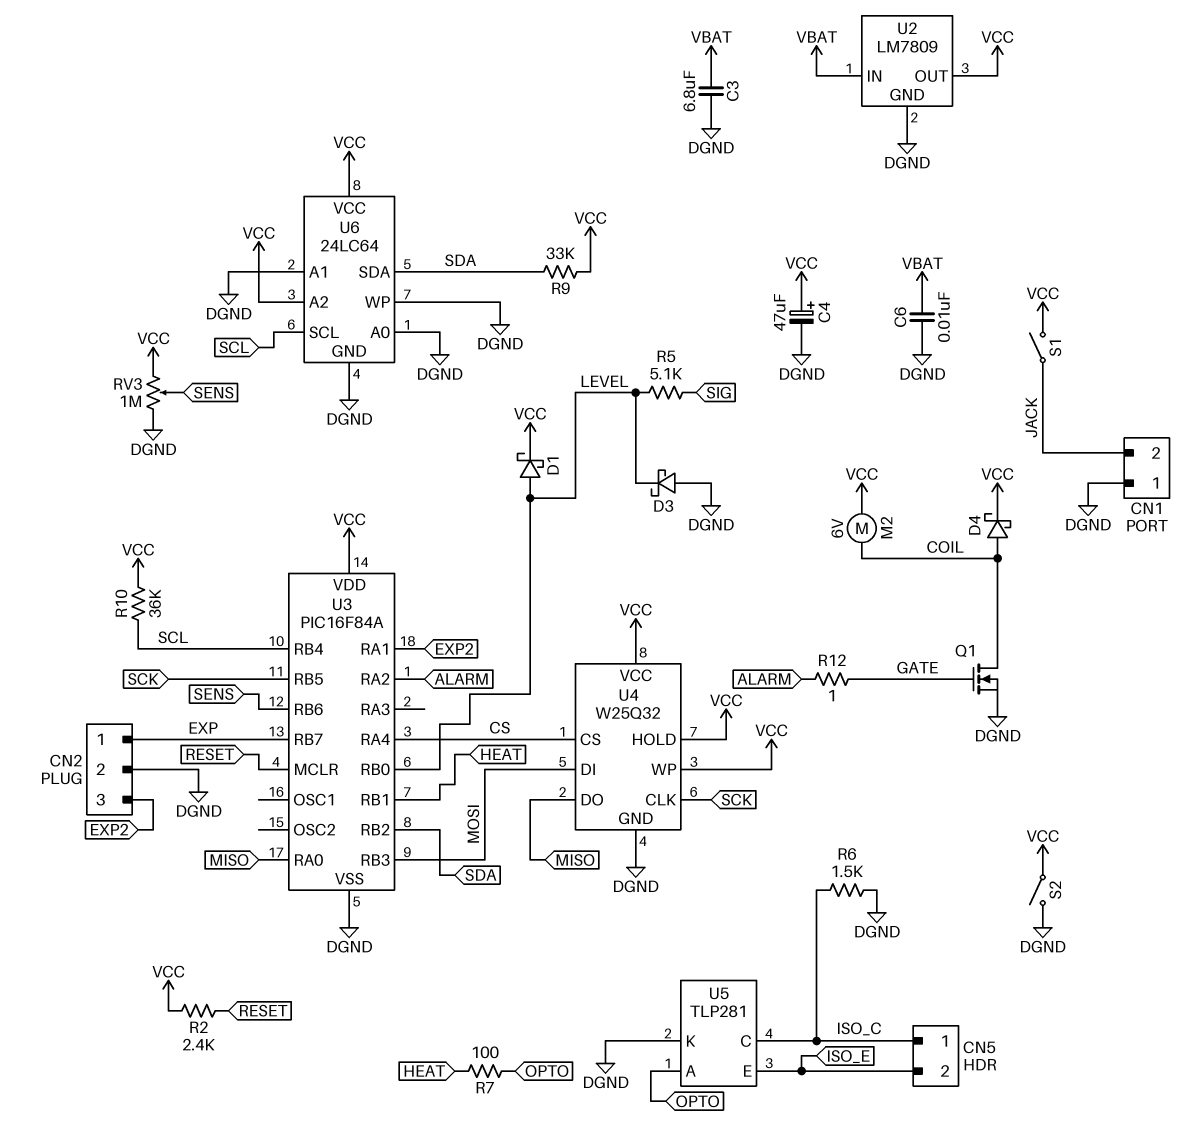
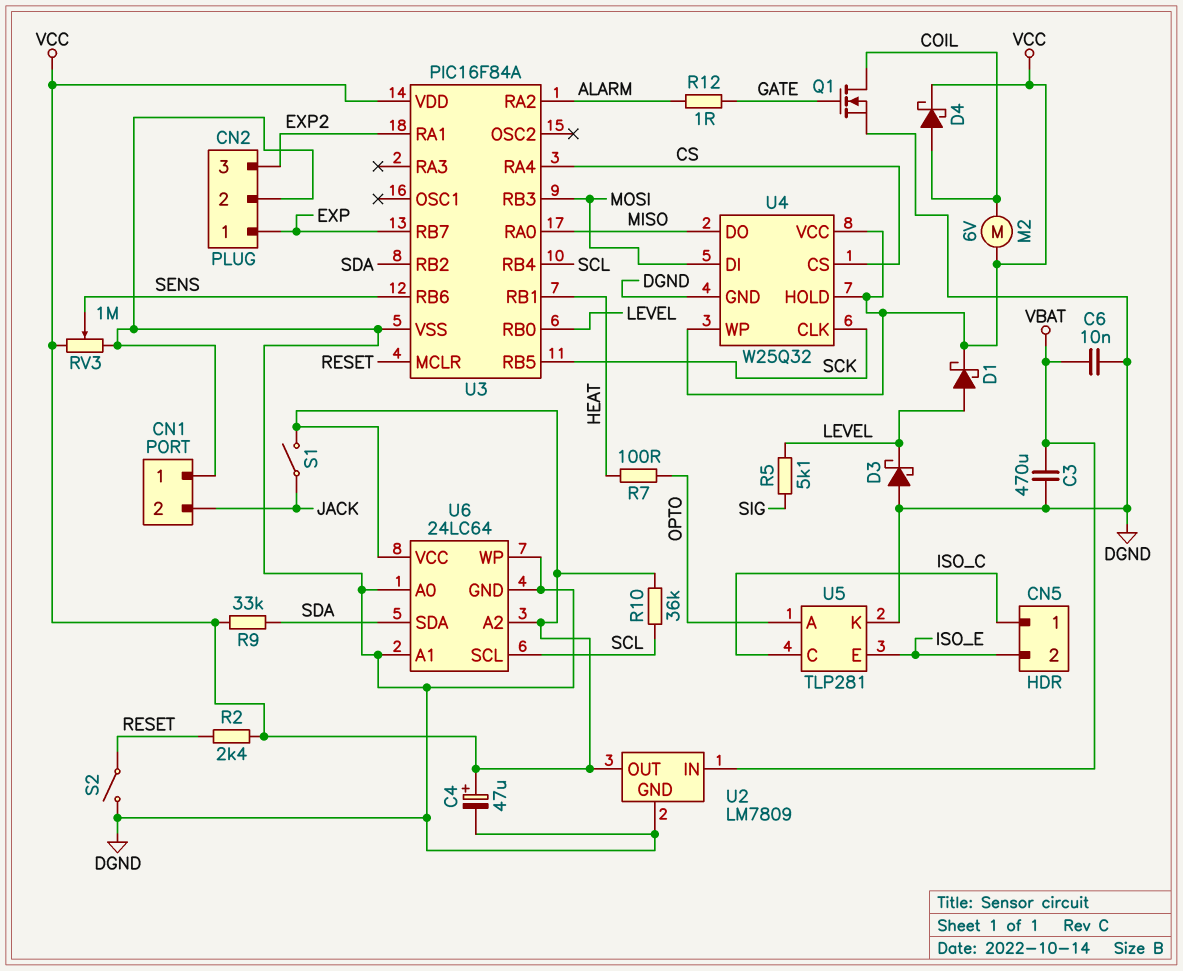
C3: 6.8uF (DGND, VBAT) -> 470uF (DGND, VBAT)
R6: 1.5k (DGND, ISO_C) -> none
S2: switch (DGND, VCC) -> switch (DGND, RESET)

